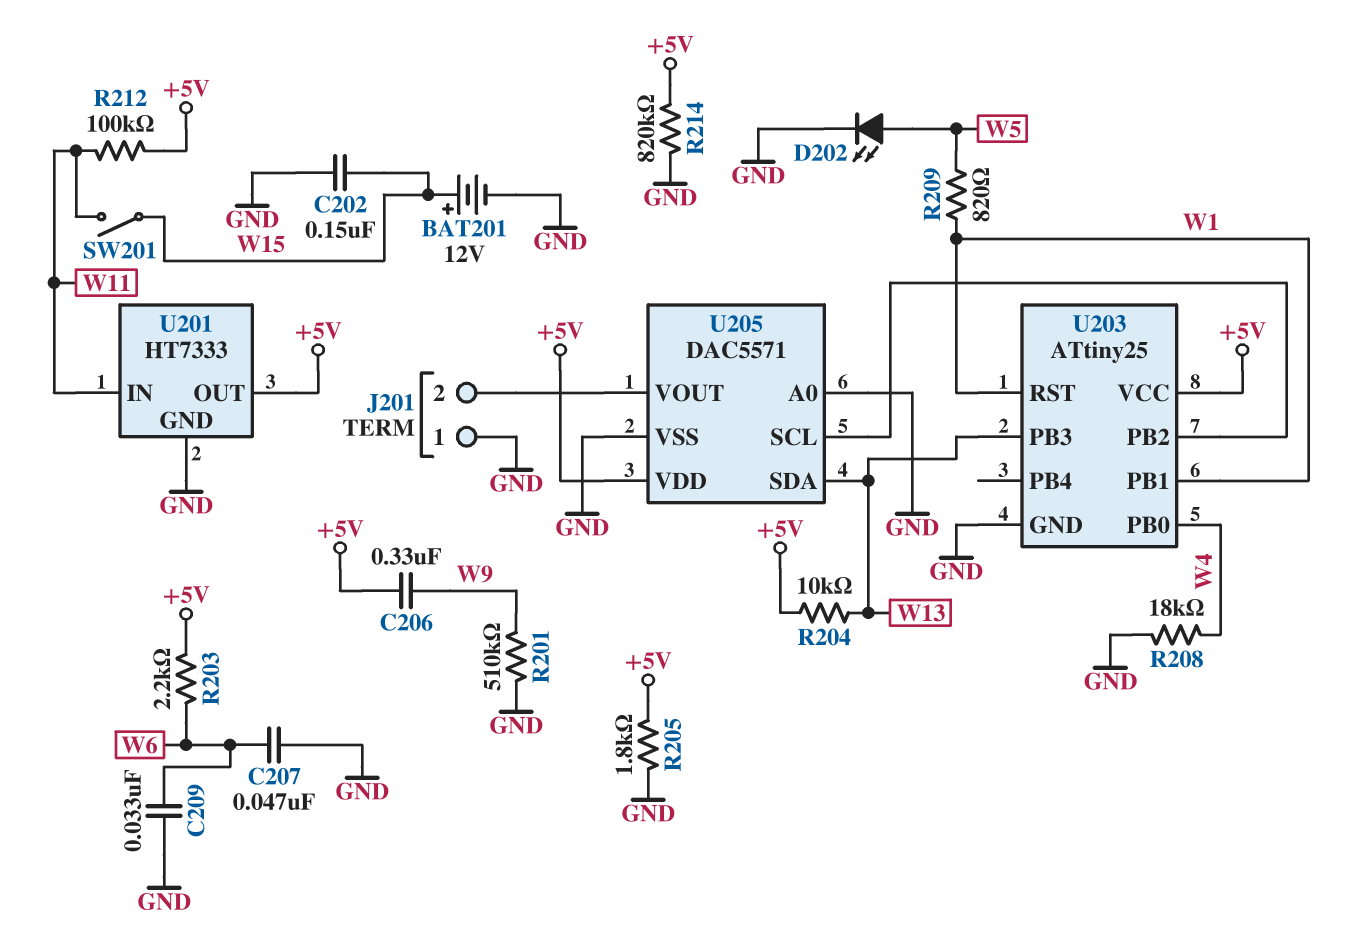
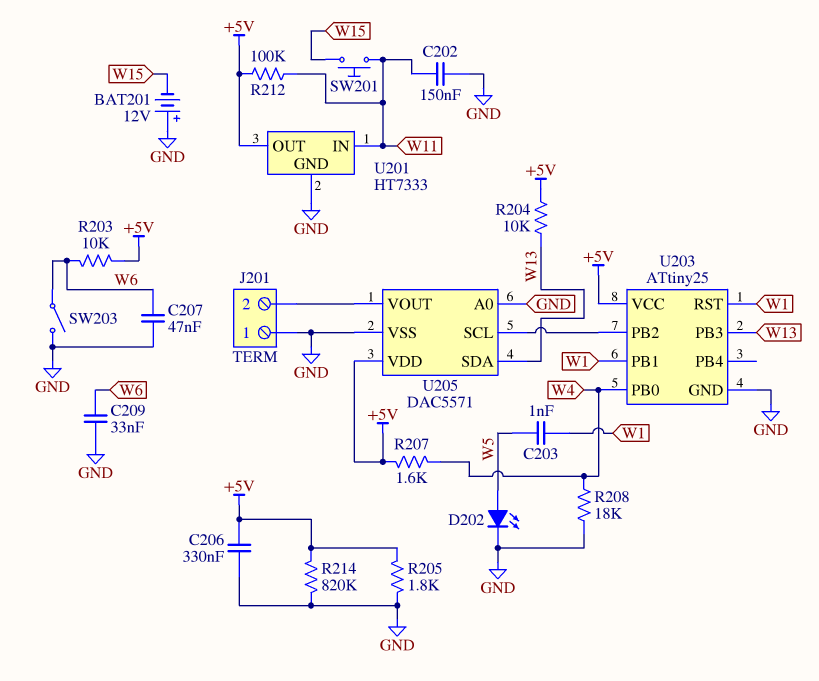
BAT201: 12V (plus W15, minus GND) -> 12V (plus GND, minus W15)
C202: 150nF (GND, W15) -> 150nF (GND, W11)
C203: none -> 1nF (W1, W5)
C206: 330nF (+5V, W9) -> 330nF (+5V, GND)
R201: 510k (GND, W9) -> none
R203: 2.2k (+5V, W6) -> 10k (+5V, W6)
R207: none -> 1.6k (+5V, W4)
R209: 820 (W1, W5) -> none
SW201: switch (W11, W15) -> button (W11, W15)
SW203: none -> switch (GND, W6)

